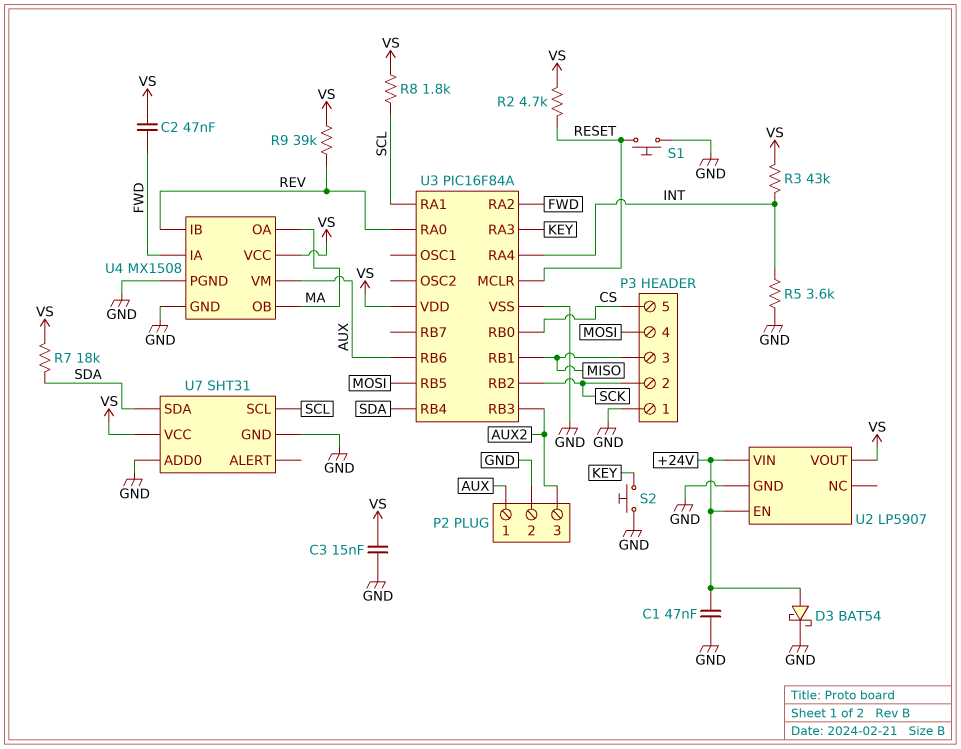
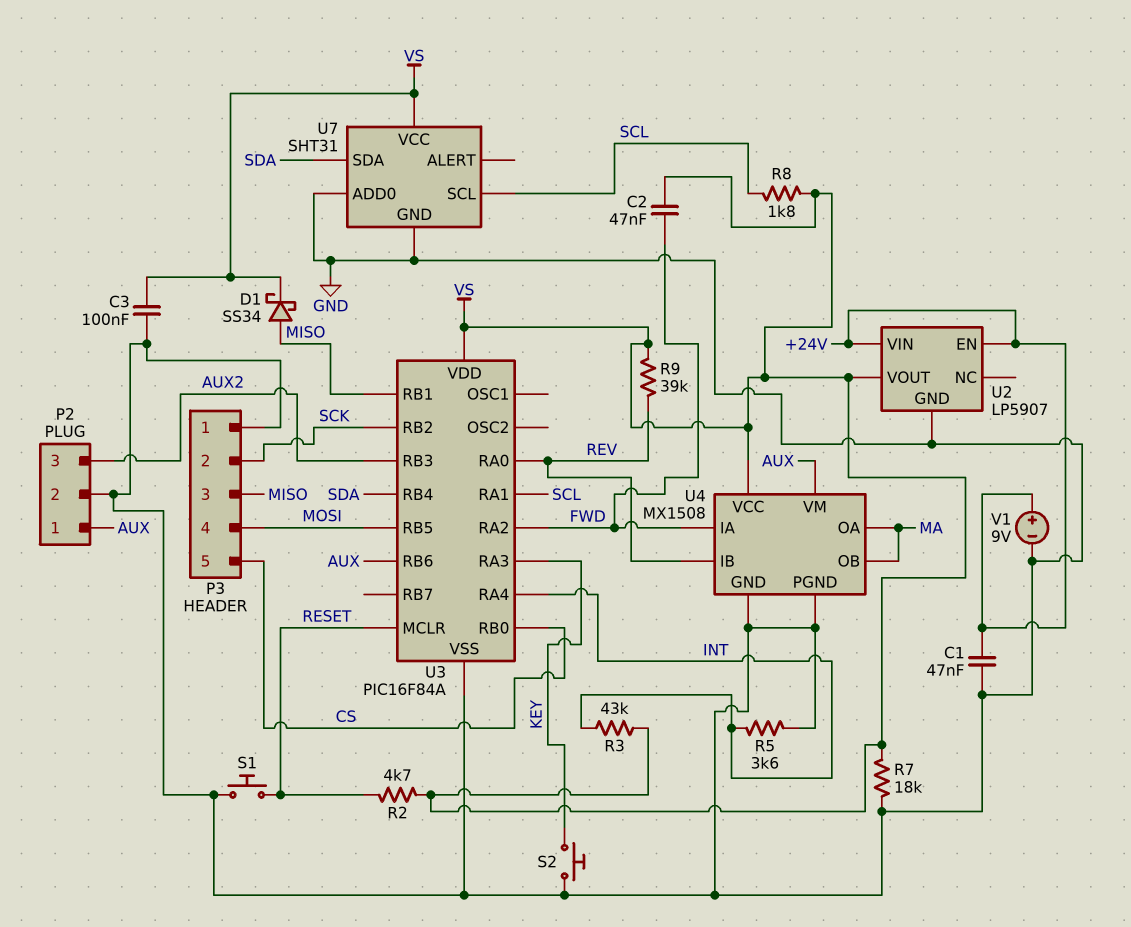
C3: 15nF (GND, VS) -> 100nF (GND, VS)
D1: none -> schottky SS34 (A MISO, K VS)
D3: schottky BAT54 (A +24V, K GND) -> none
R7: 18k (SDA, VS) -> 18k (GND, VS)
V1: none -> 9V (plus +24V, minus GND)

